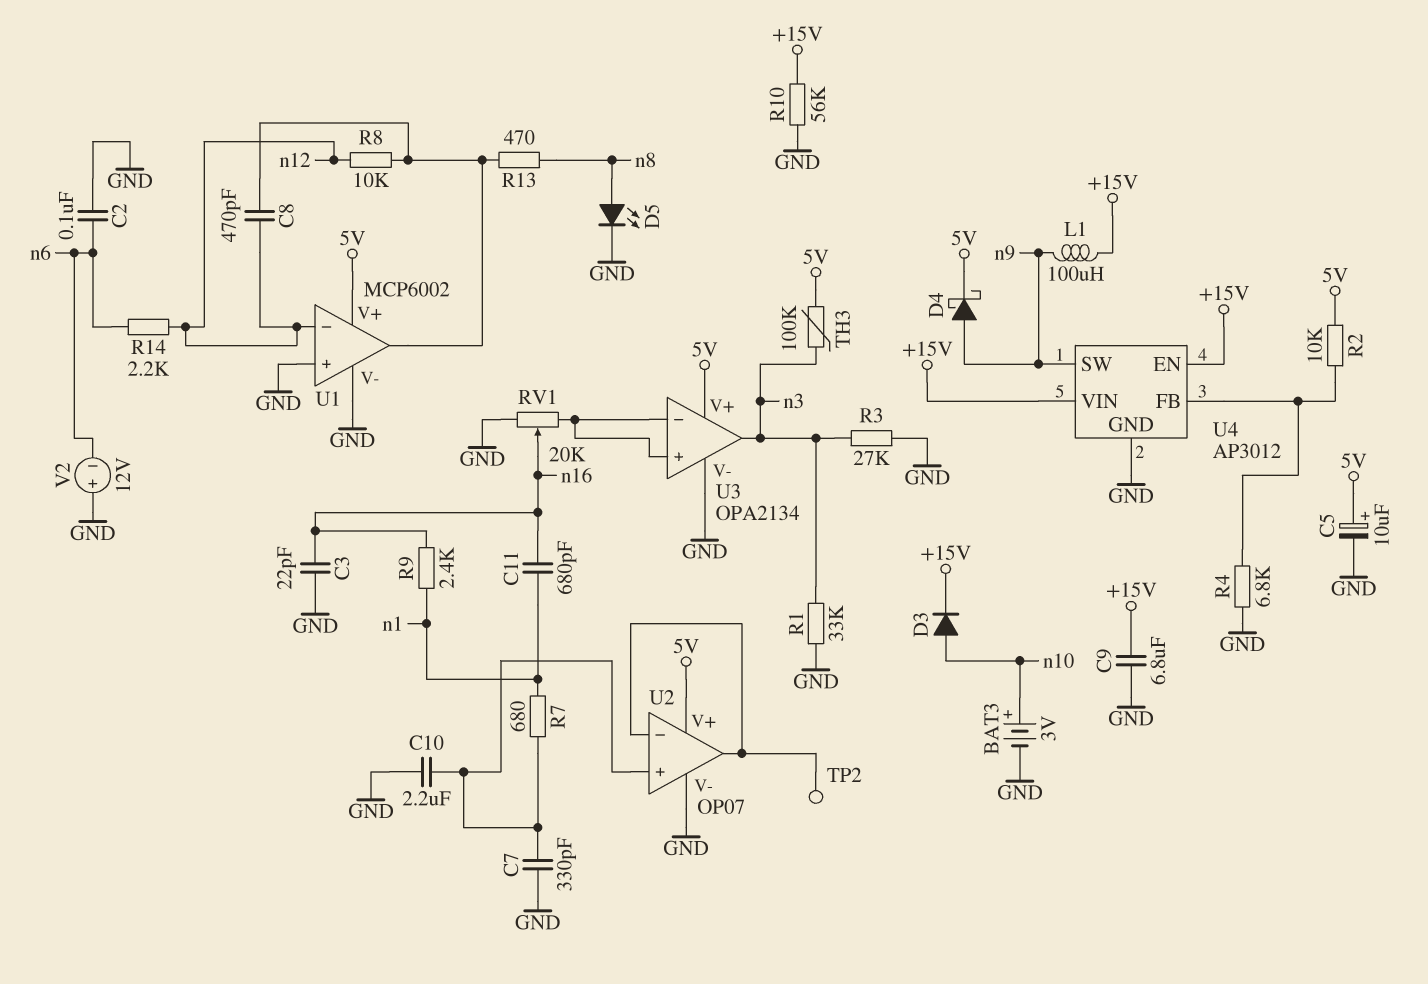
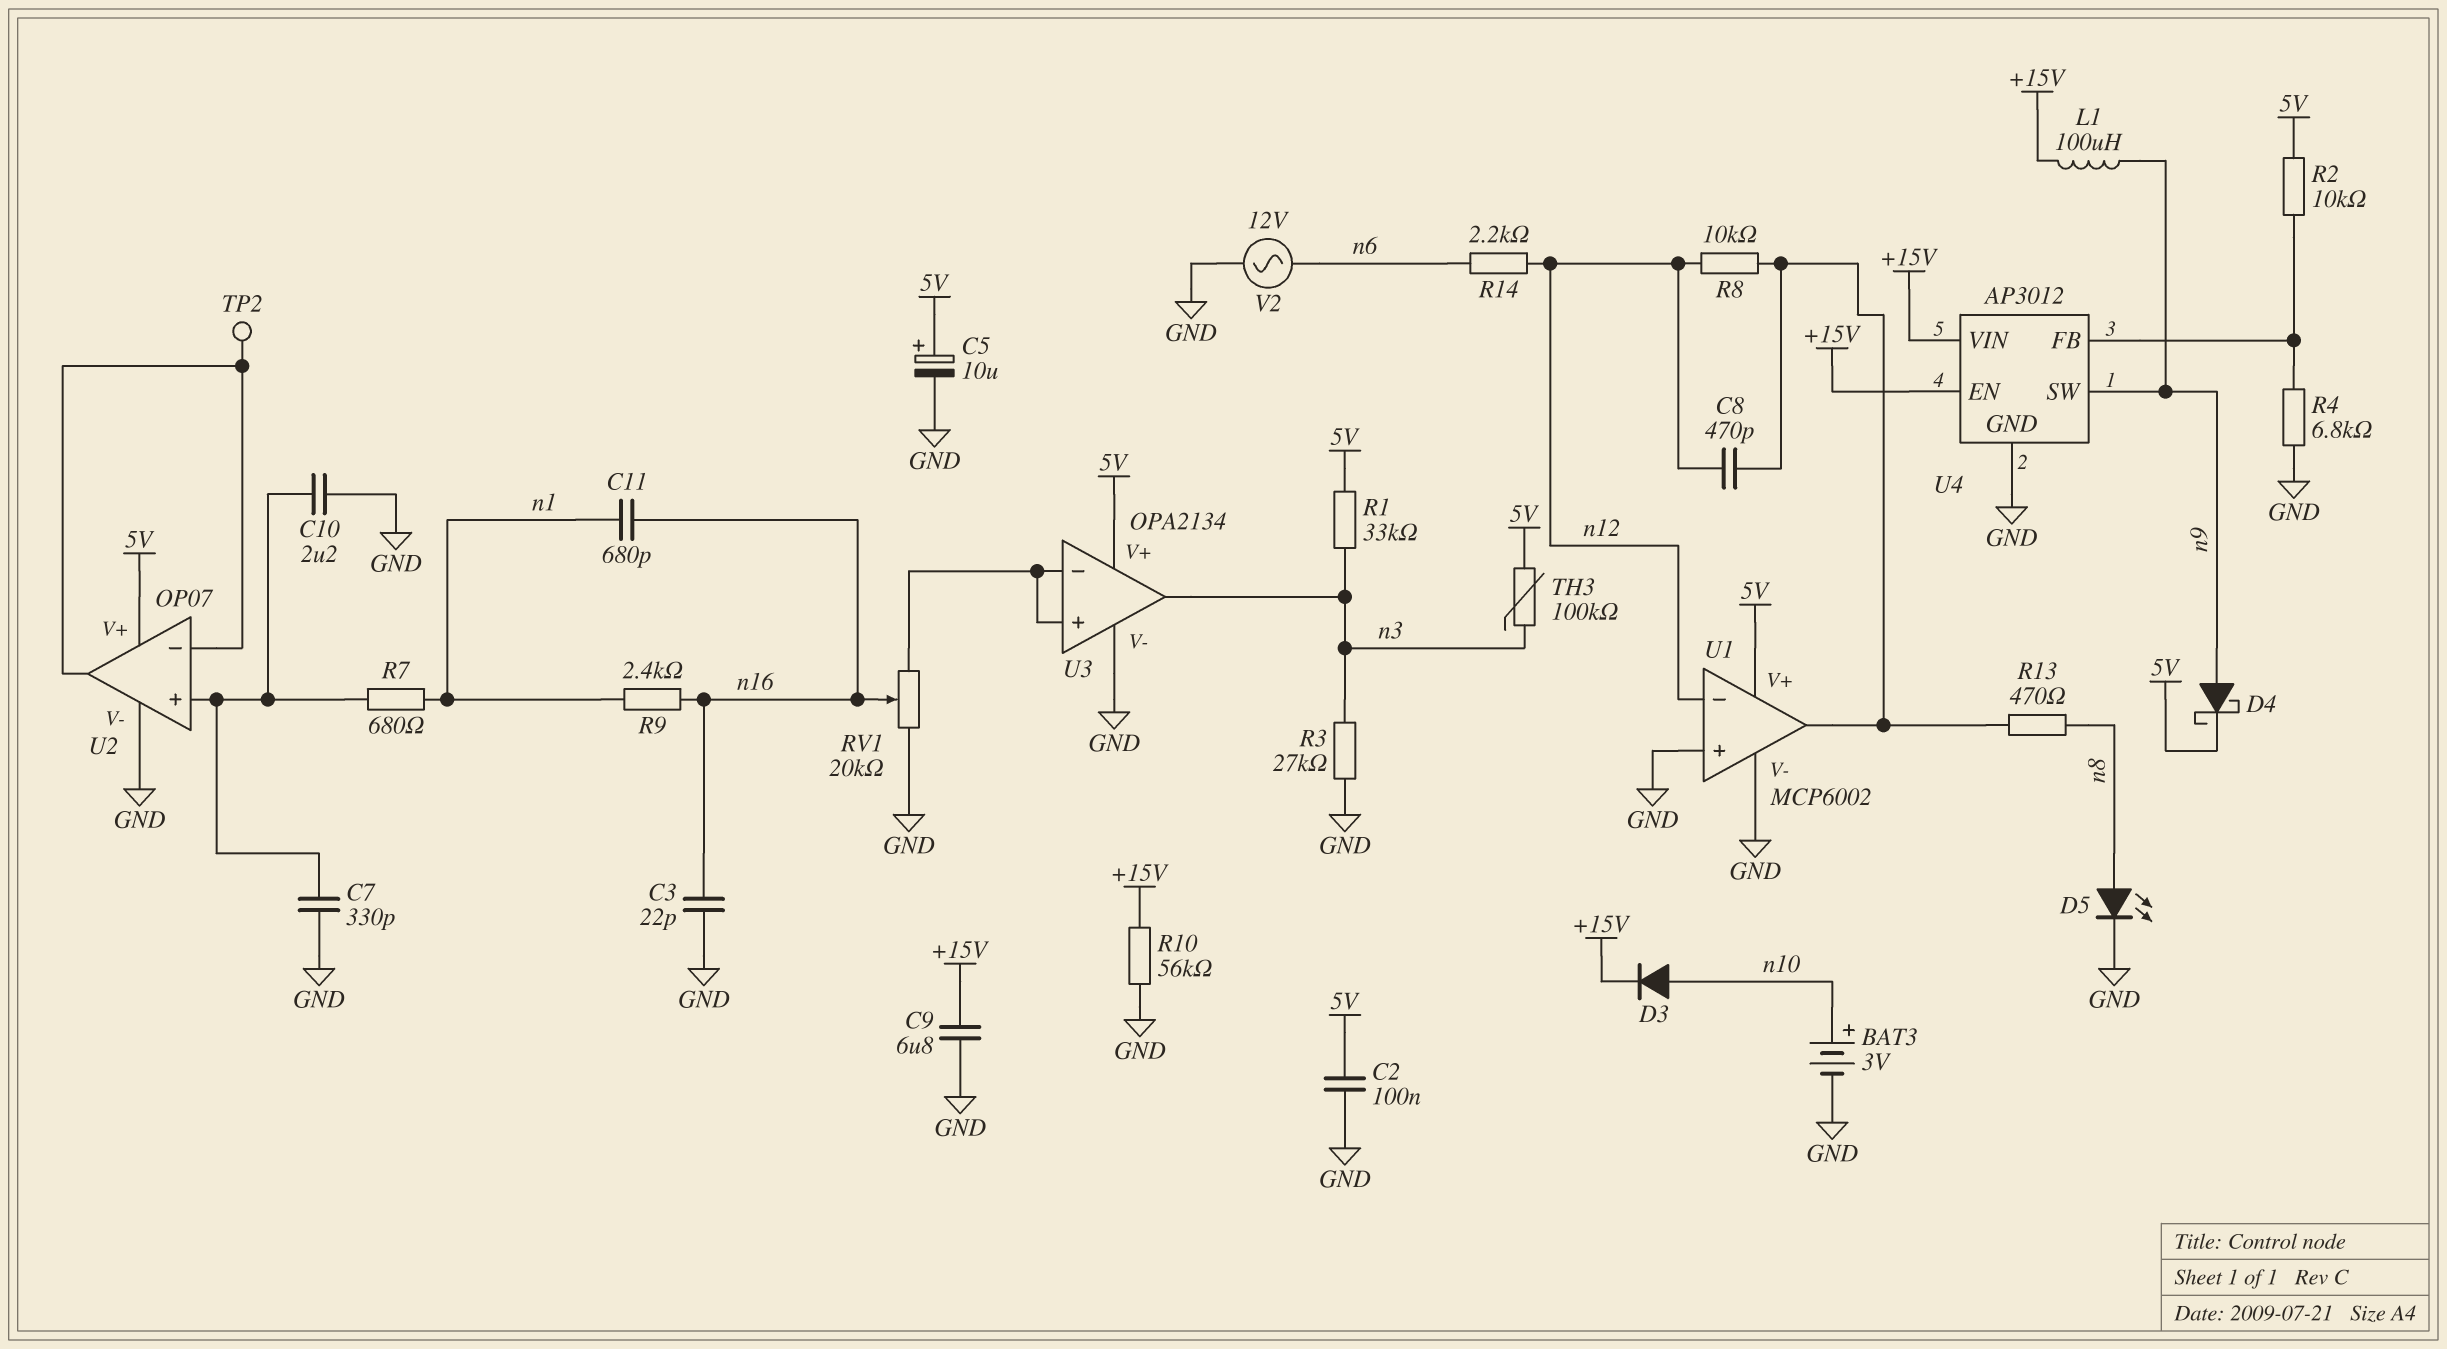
C2: 100nF (GND, n6) -> 100nF (5V, GND)
R1: 33k (GND, n3) -> 33k (5V, n3)
V2: 12V (plus GND, minus n6) -> AC 12V (GND, n6)

